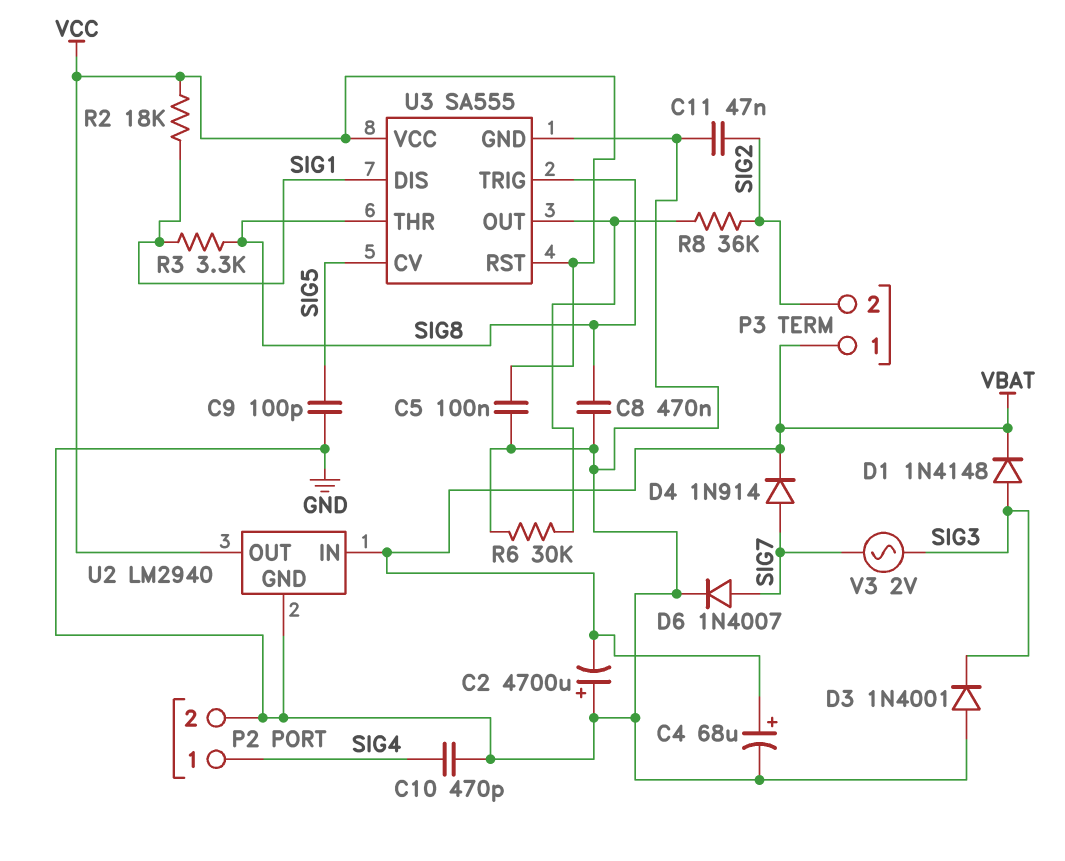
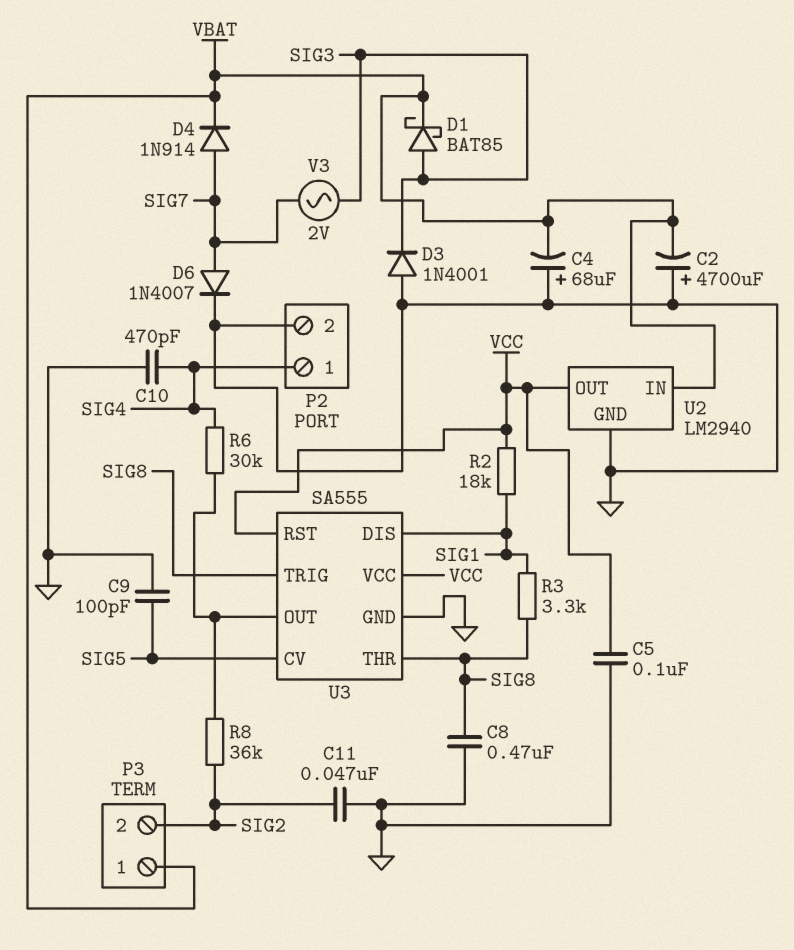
C4: 68uF (plus VBAT, minus GND) -> 68uF (plus GND, minus VBAT)
D1: diode 1N4148 (A SIG3, K VBAT) -> schottky BAT85 (A SIG3, K VBAT)
R6: 30k (GND, U3/OUT) -> 30k (SIG4, U3/OUT)

